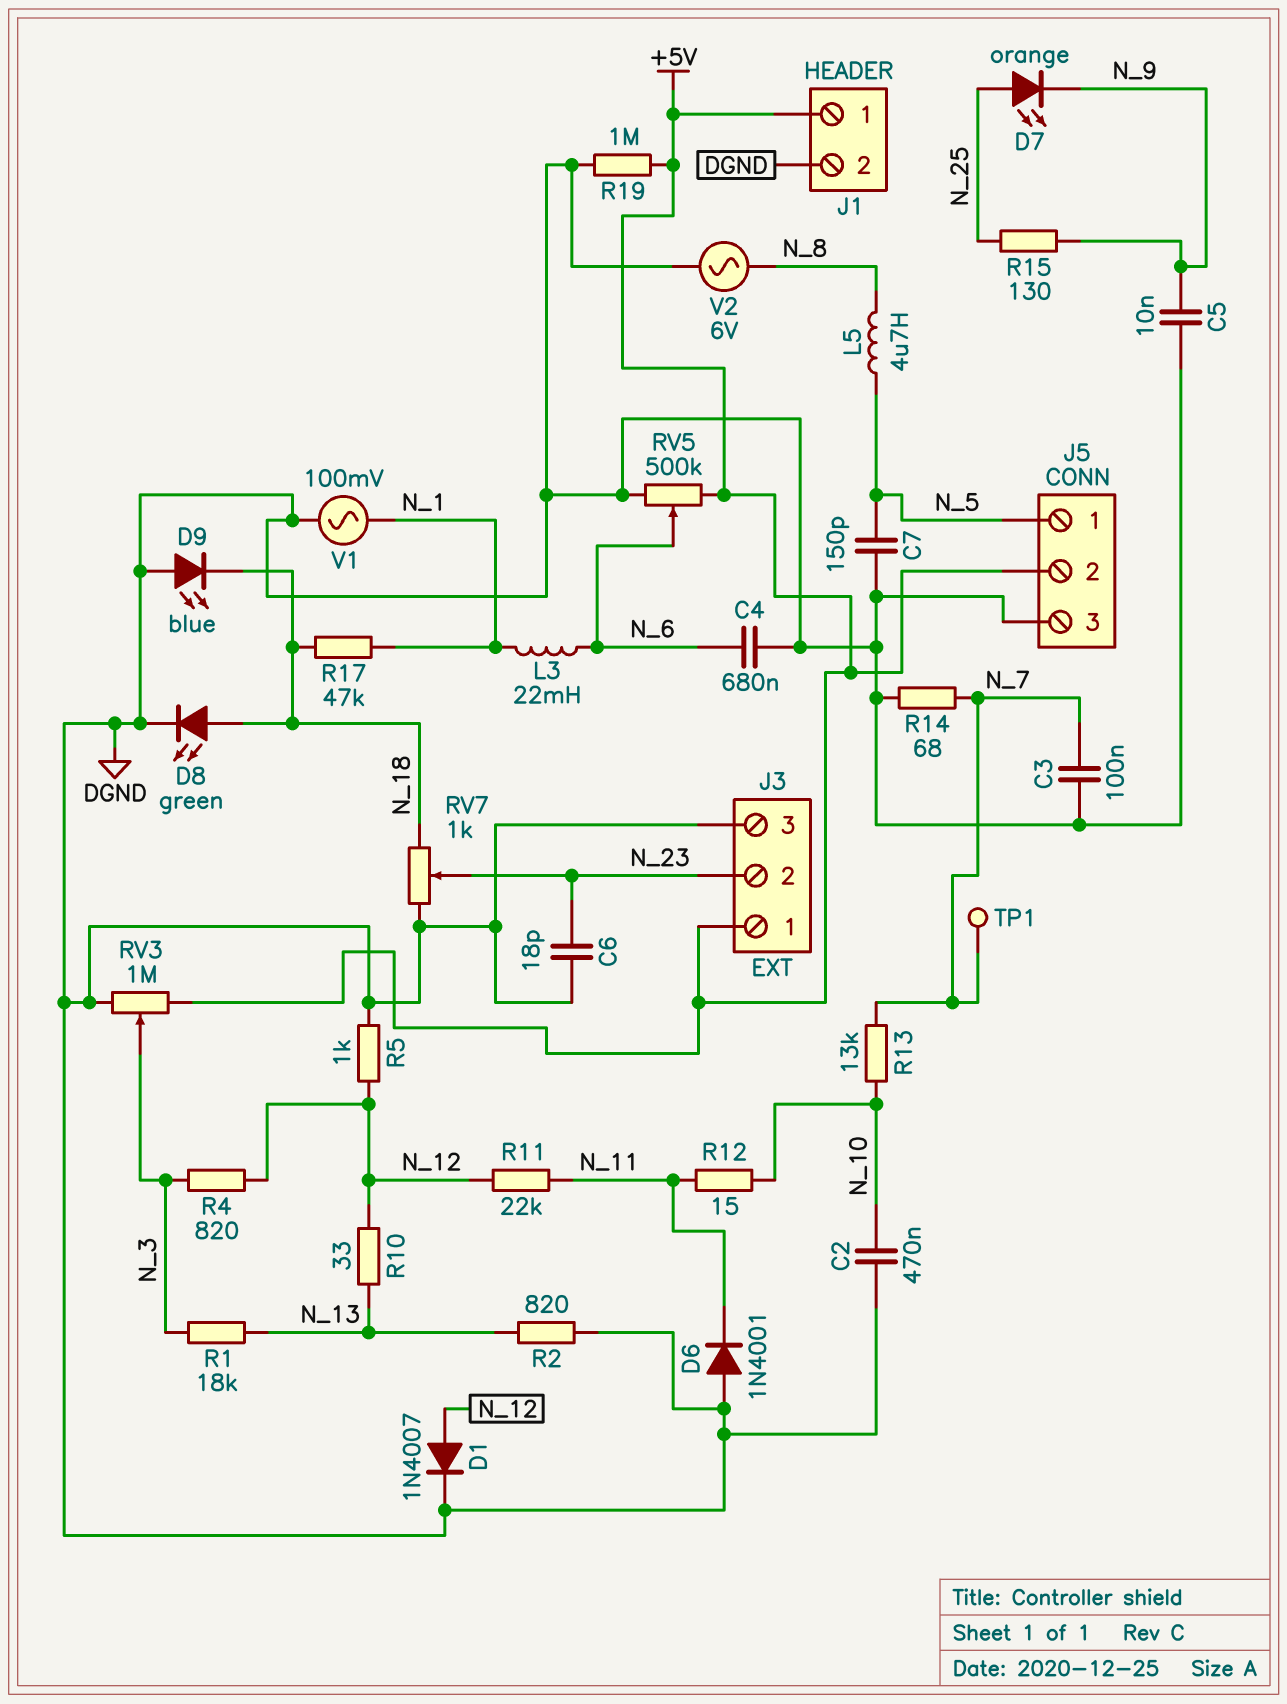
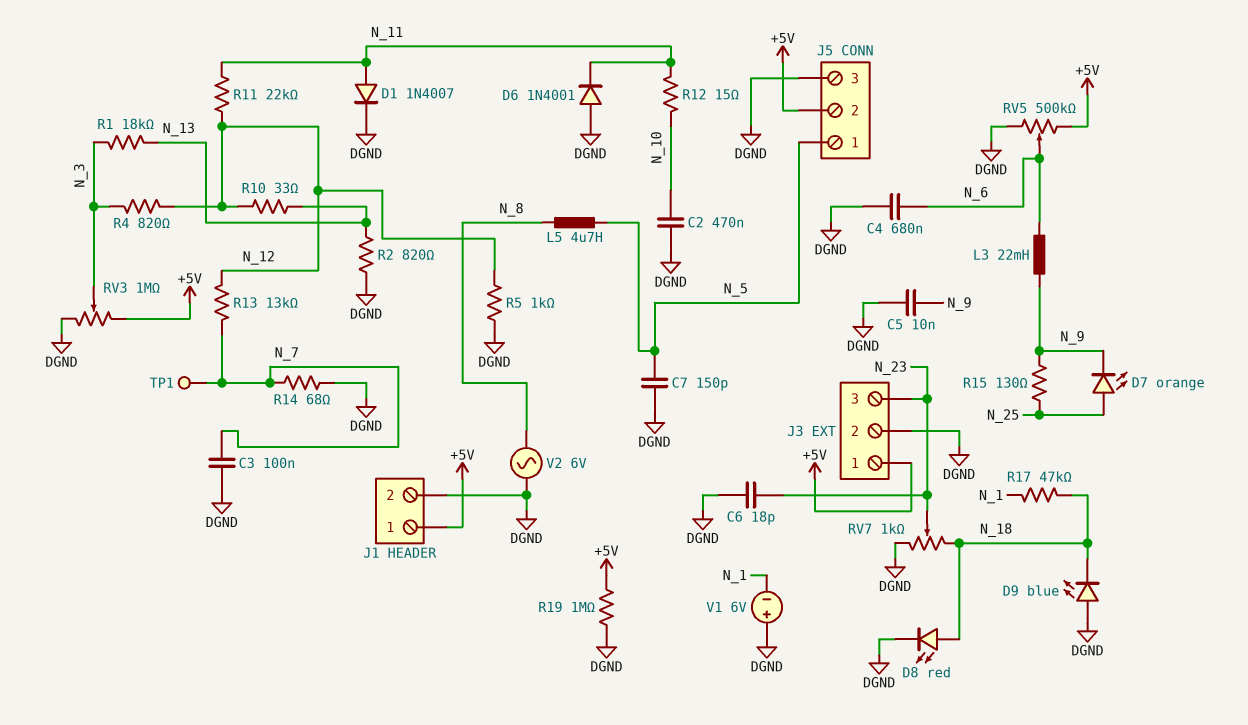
D1: diode 1N4007 (A N_12, K DGND) -> diode 1N4007 (A N_11, K DGND)
D8: LED green (A N_18, K DGND) -> LED red (A N_18, K DGND)
J3 pin 2: N_23 -> DGND
J3 pin 3: DGND -> N_23
L3: 22mH (N_1, N_6) -> 22mH (N_6, N_9)
R13: 13k (N_7, N_10) -> 13k (N_7, N_12)
V1: AC 100mV (DGND, N_1) -> 6V (plus DGND, minus N_1)

